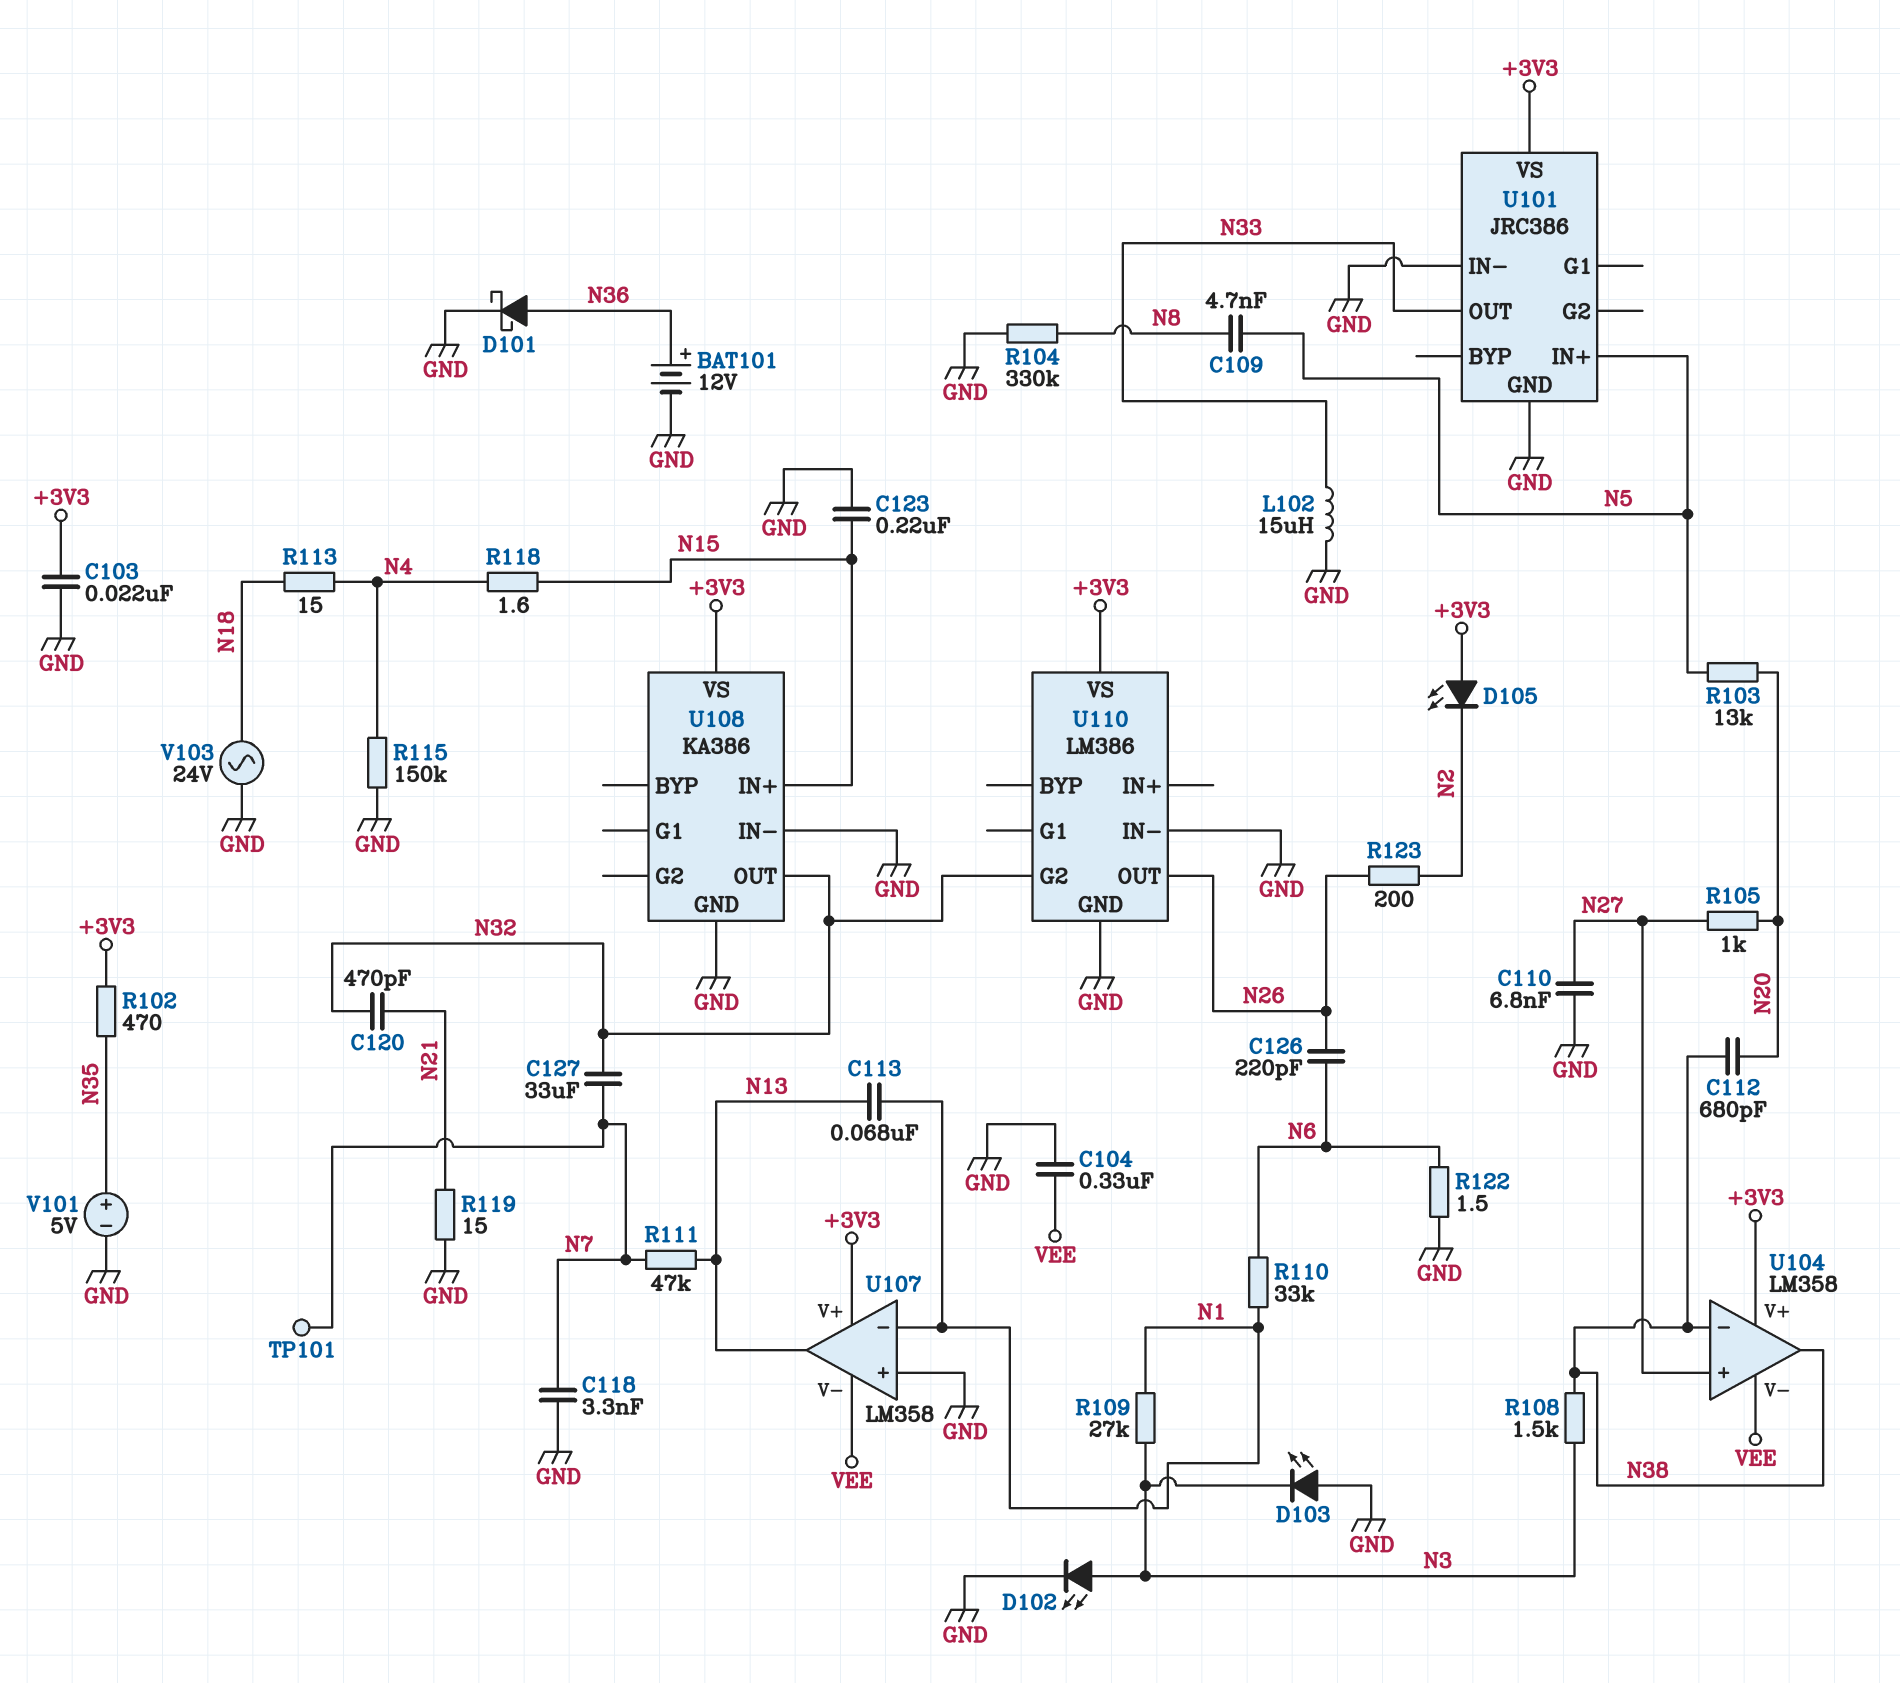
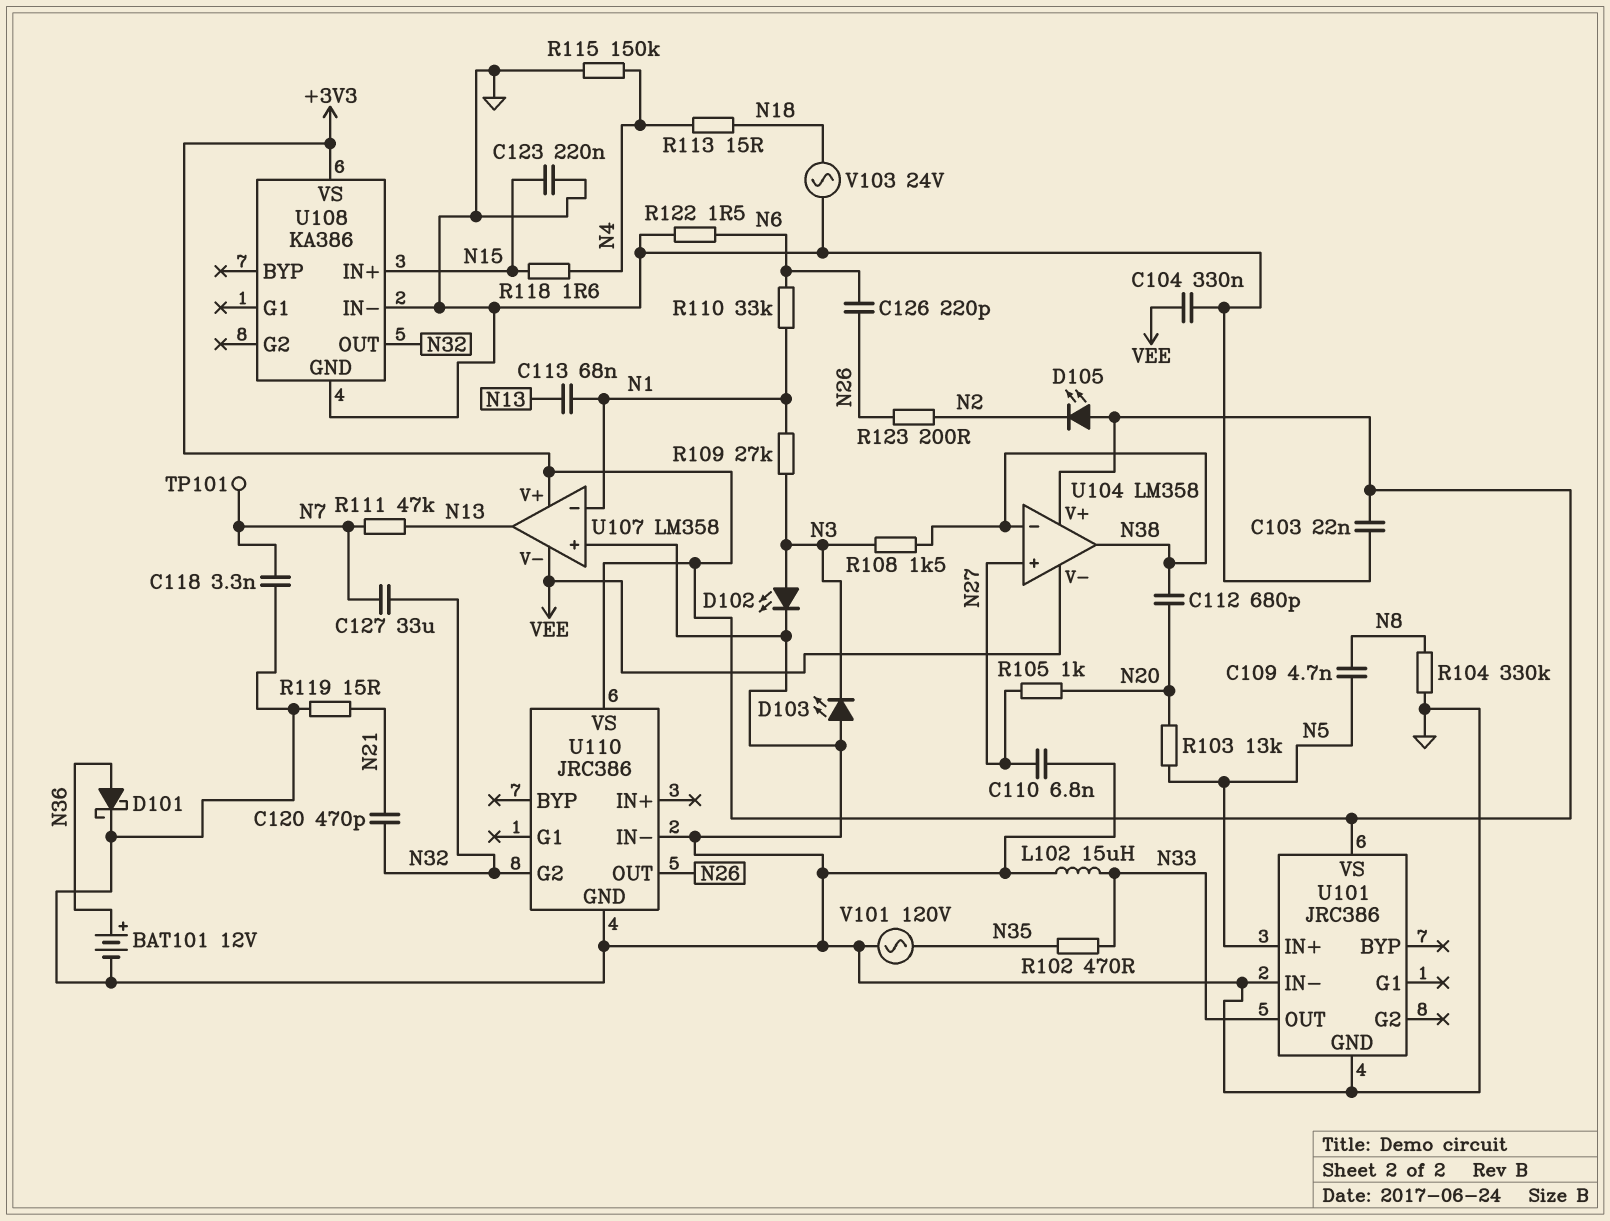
R102: 470 (+3V3, N35) -> 470 (N33, N35)
U110: LM386 -> JRC386
V101: 5V (plus N35, minus GND) -> AC 120V (GND, N35)

